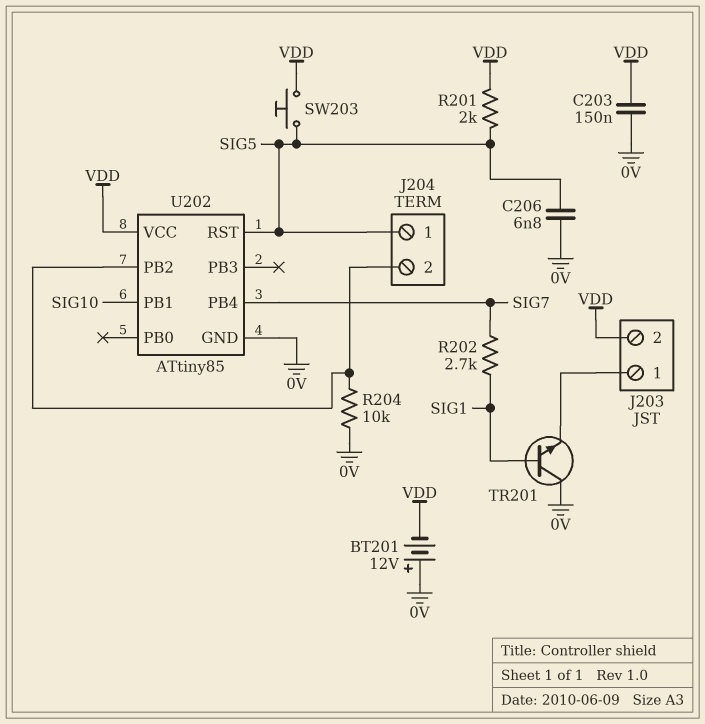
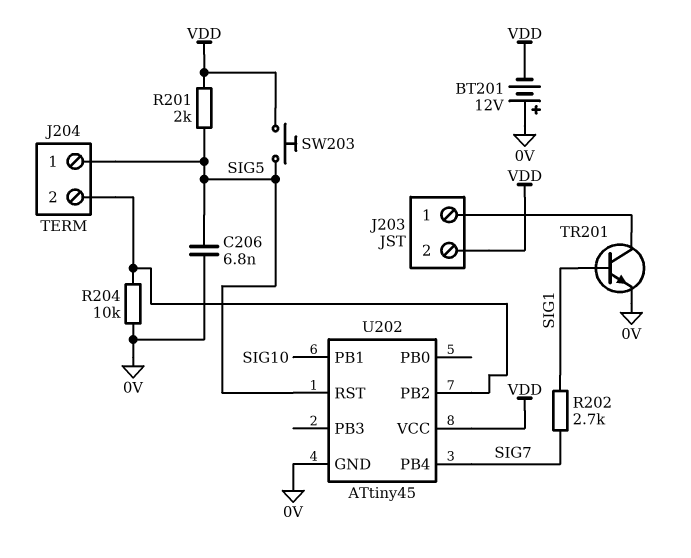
C203: 150nF (0V, VDD) -> none
TR201: NPN (B SIG1, C 0V, E J203/1) -> NPN (B SIG1, C J203/1, E 0V)
U202: ATtiny85 -> ATtiny45

